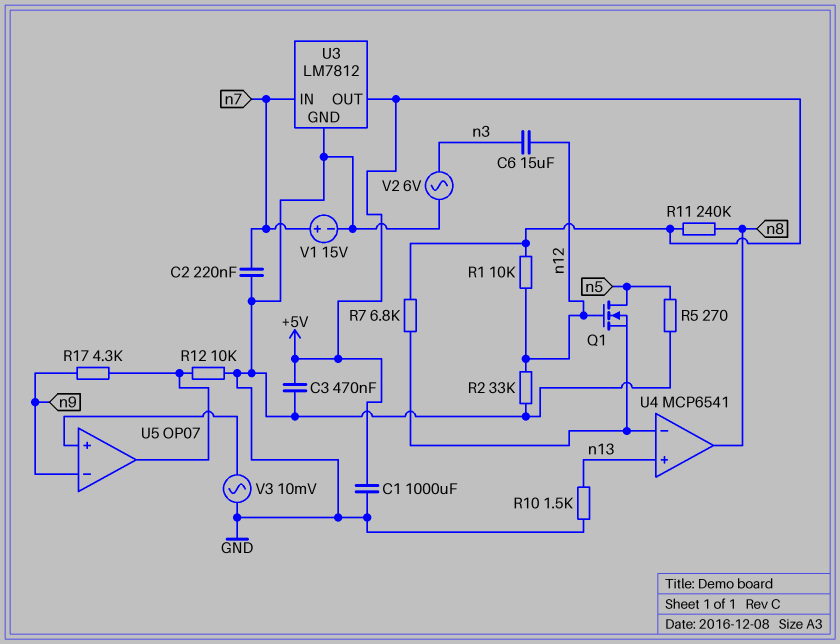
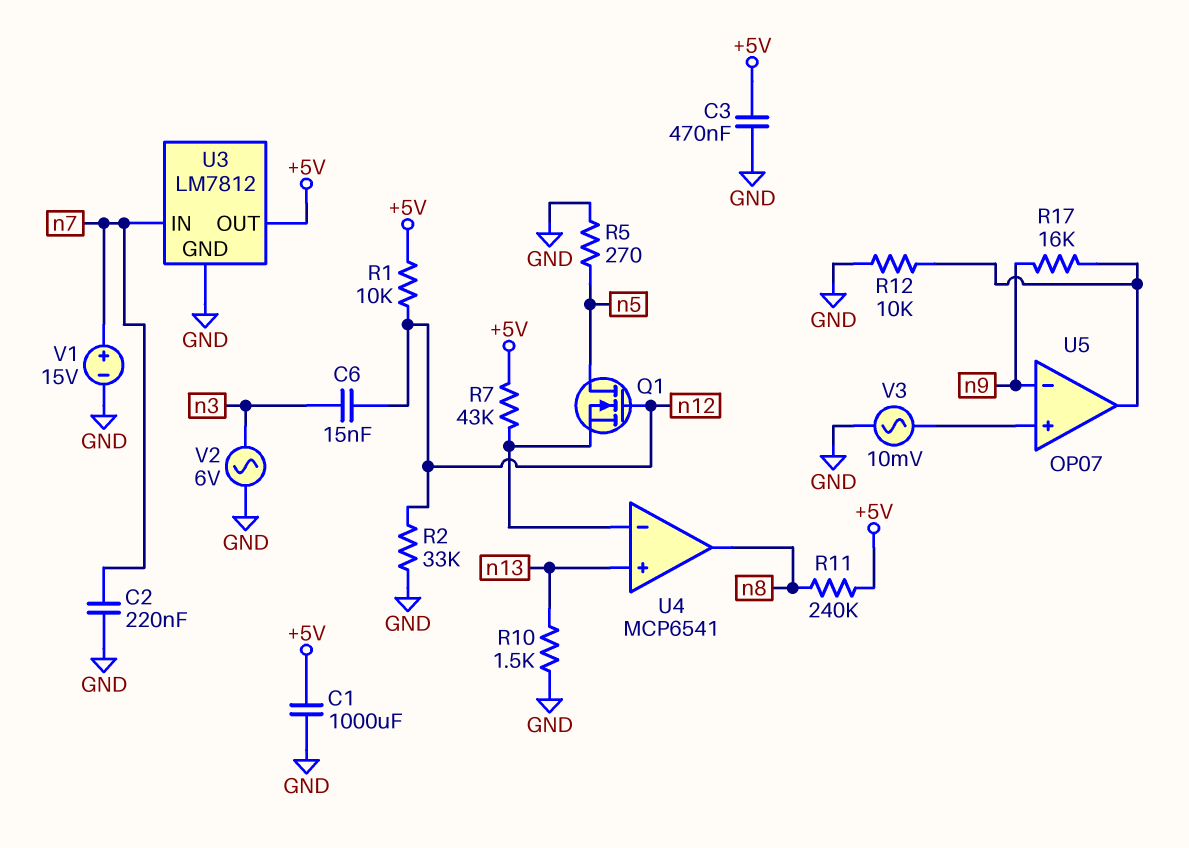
C6: 15uF (n3, n12) -> 15nF (n3, n12)
R7: 6.8k (+5V, U4/in-) -> 43k (+5V, U4/in-)
R17: 4.3k (U5/out, n9) -> 16k (U5/out, n9)

